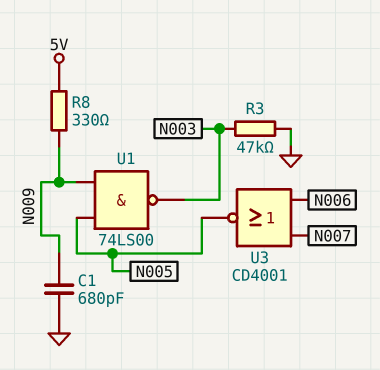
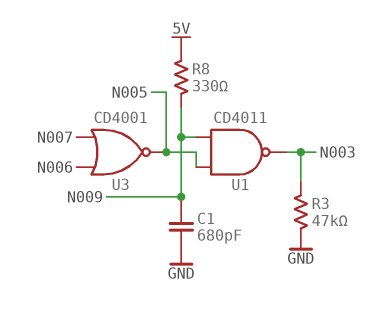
U1: NAND 74LS00 (in N005, in N009, out N003) -> NAND CD4011 (in N005, in N009, out N003)

